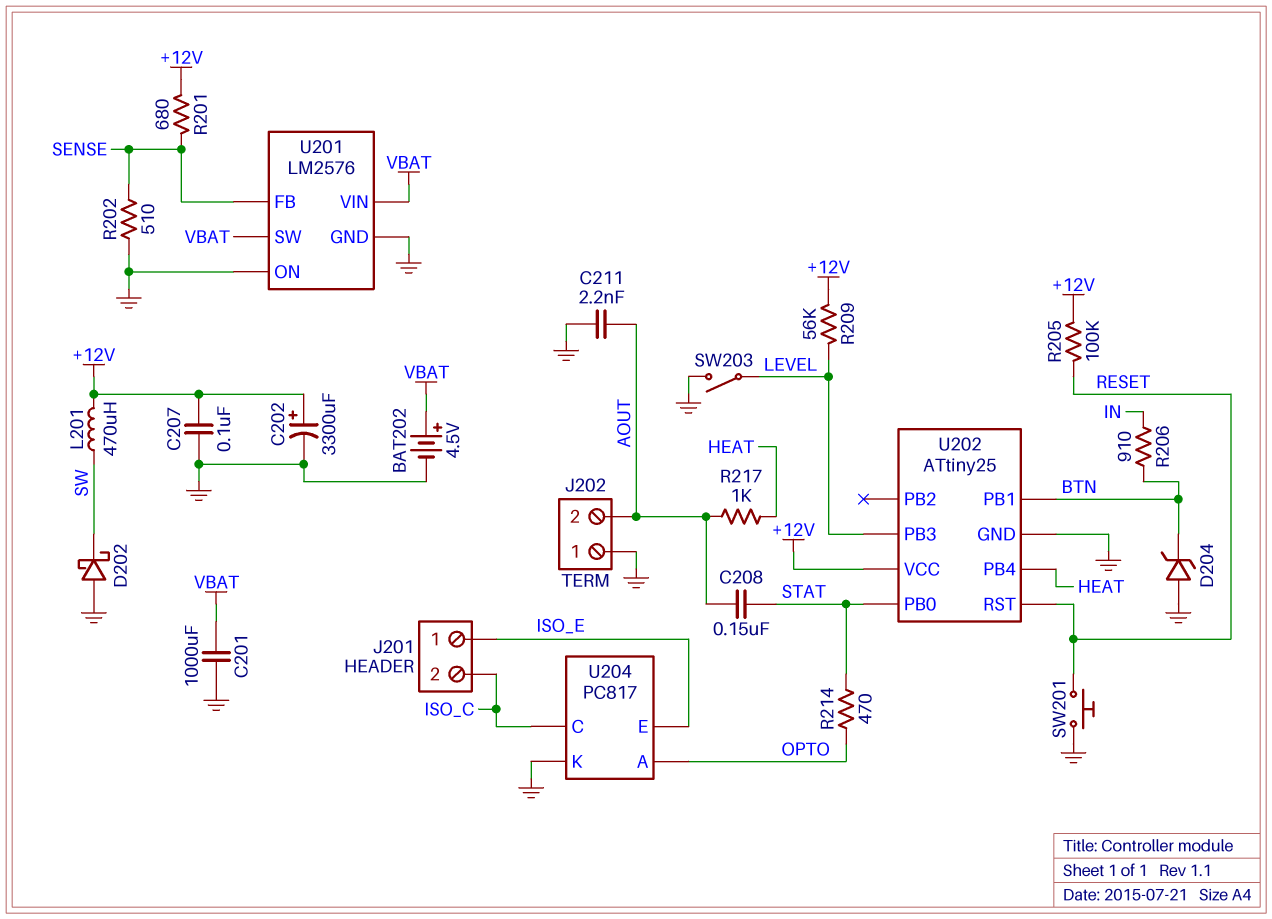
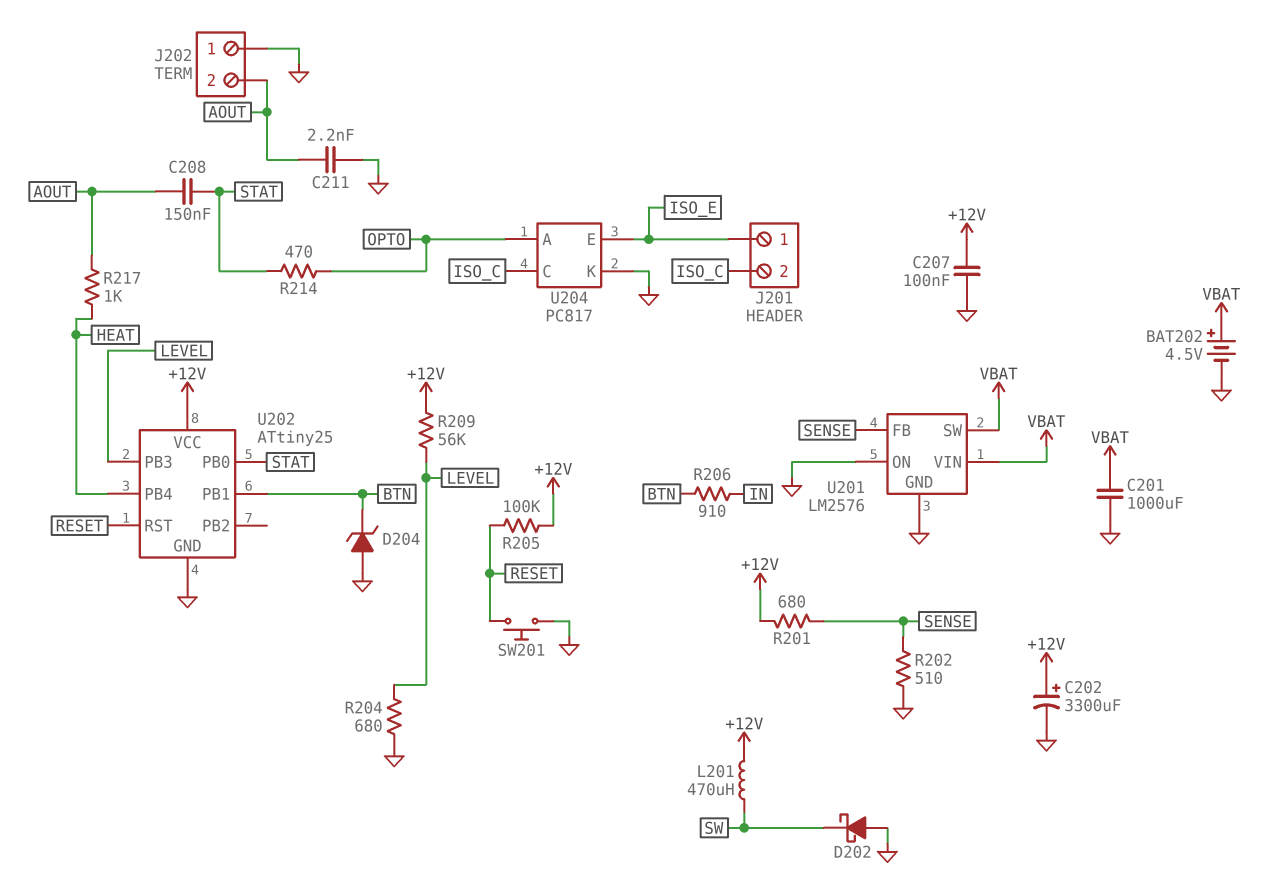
R204: none -> 680 (GND, LEVEL)
SW203: switch (GND, LEVEL) -> none

